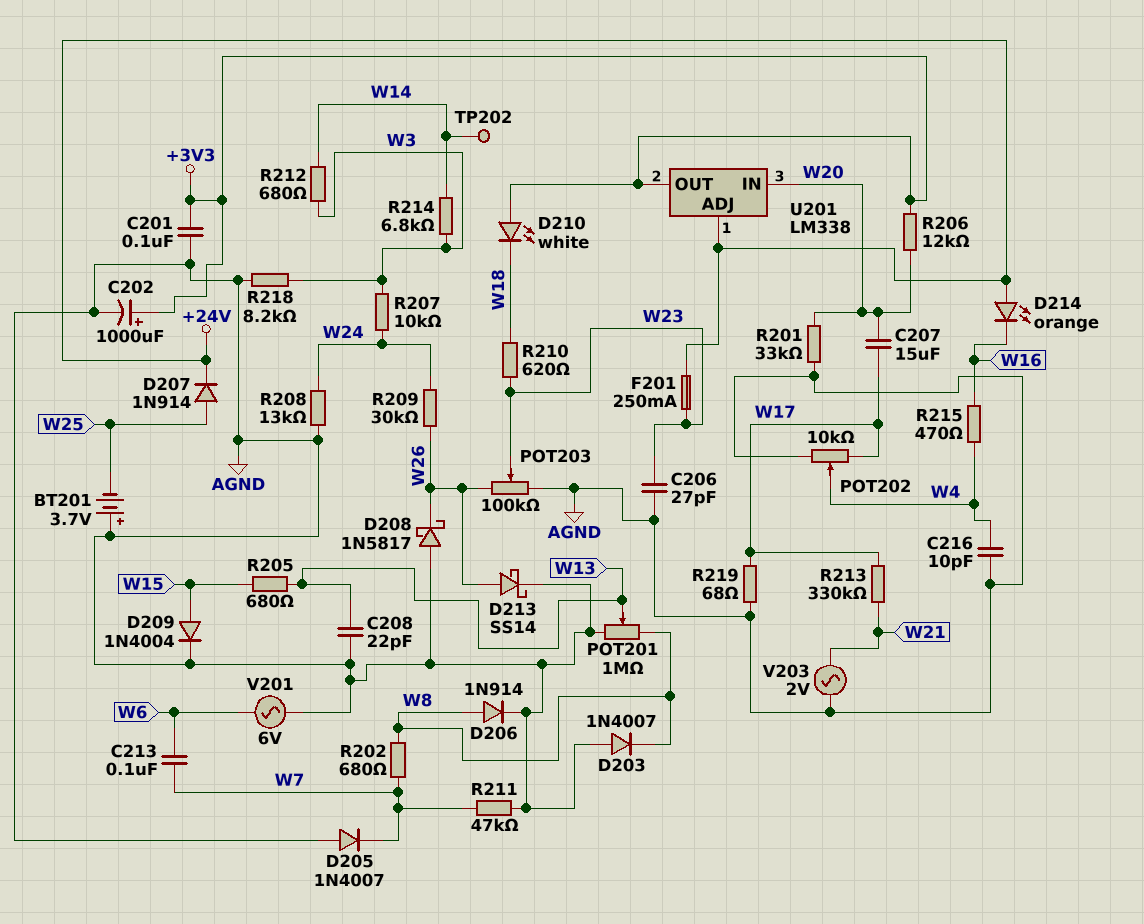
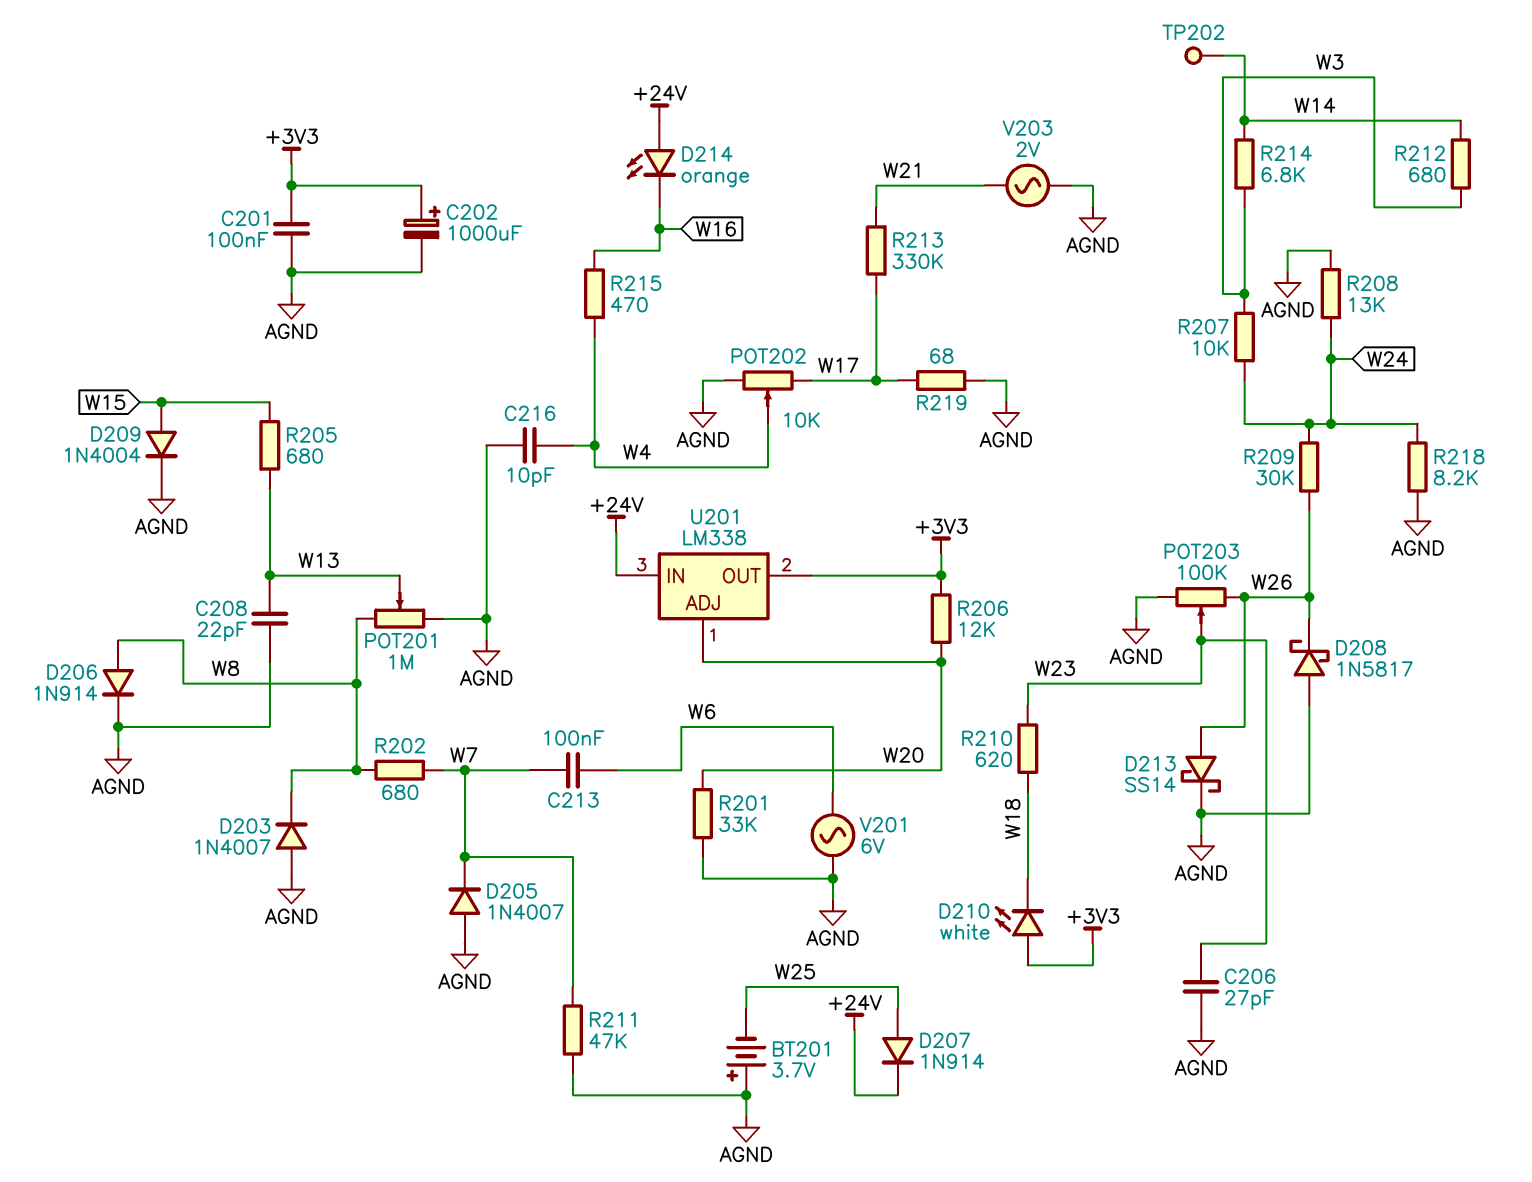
C207: 15uF (W17, W20) -> none
F201: 250mA (+24V, W23) -> none
R218: 8.2k (AGND, W3) -> 8.2k (AGND, W24)
U201 pin ADJ: +24V -> W20
U201 pin IN: W20 -> +24V

